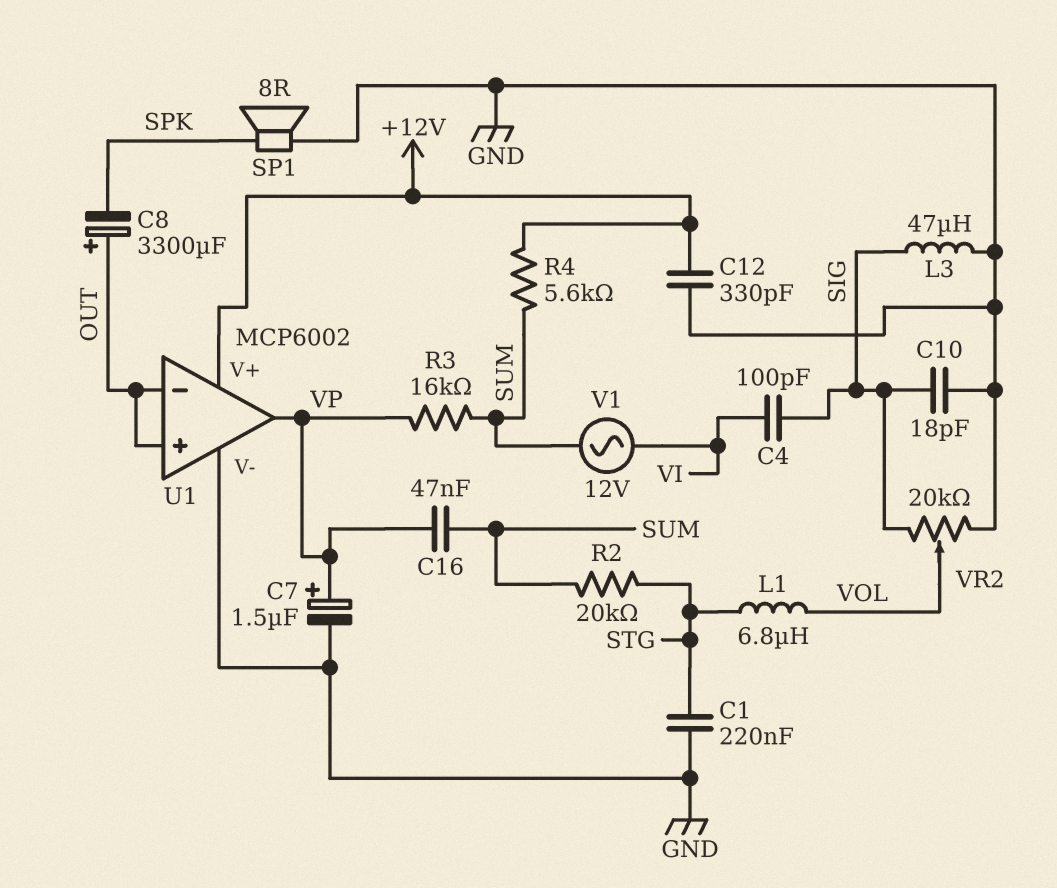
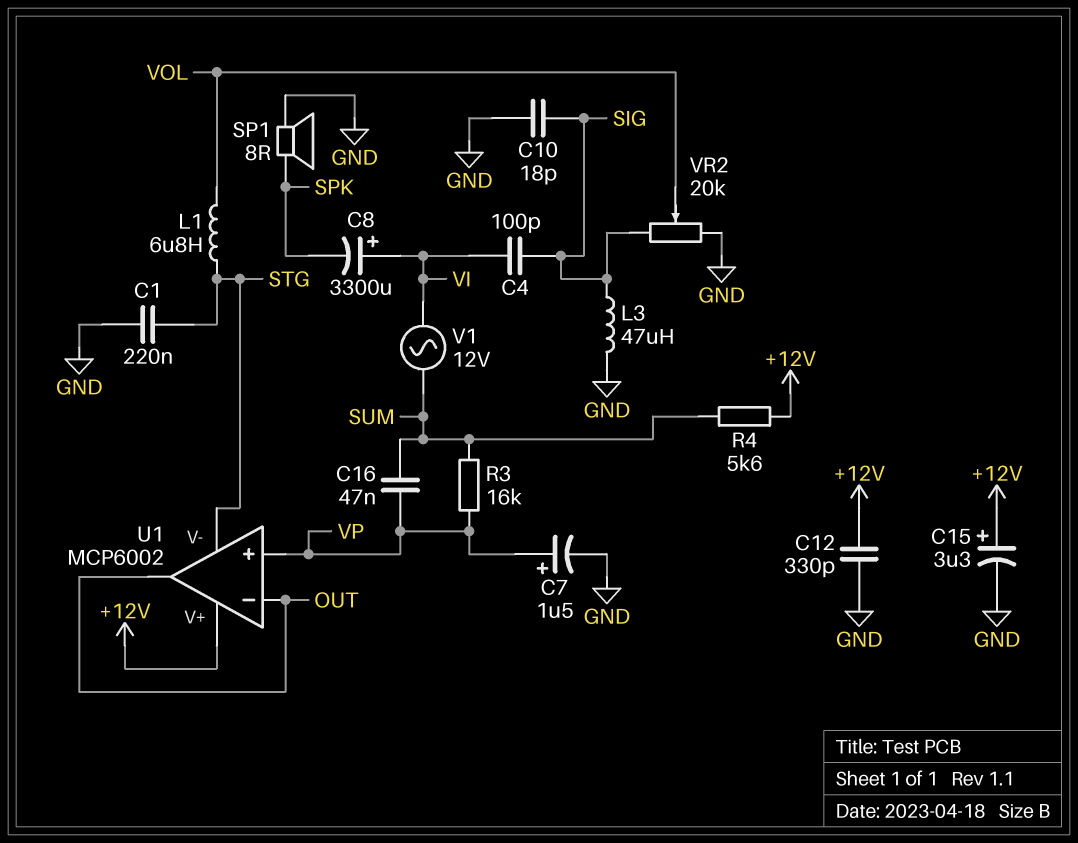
C8: 3300uF (plus OUT, minus SPK) -> 3300uF (plus VI, minus SPK)
C15: none -> 3.3uF (plus +12V, minus GND)
R2: 20k (STG, SUM) -> none
U1 pin V-: GND -> STG
U1 pin in+: OUT -> VP
U1 pin out: VP -> OUT

